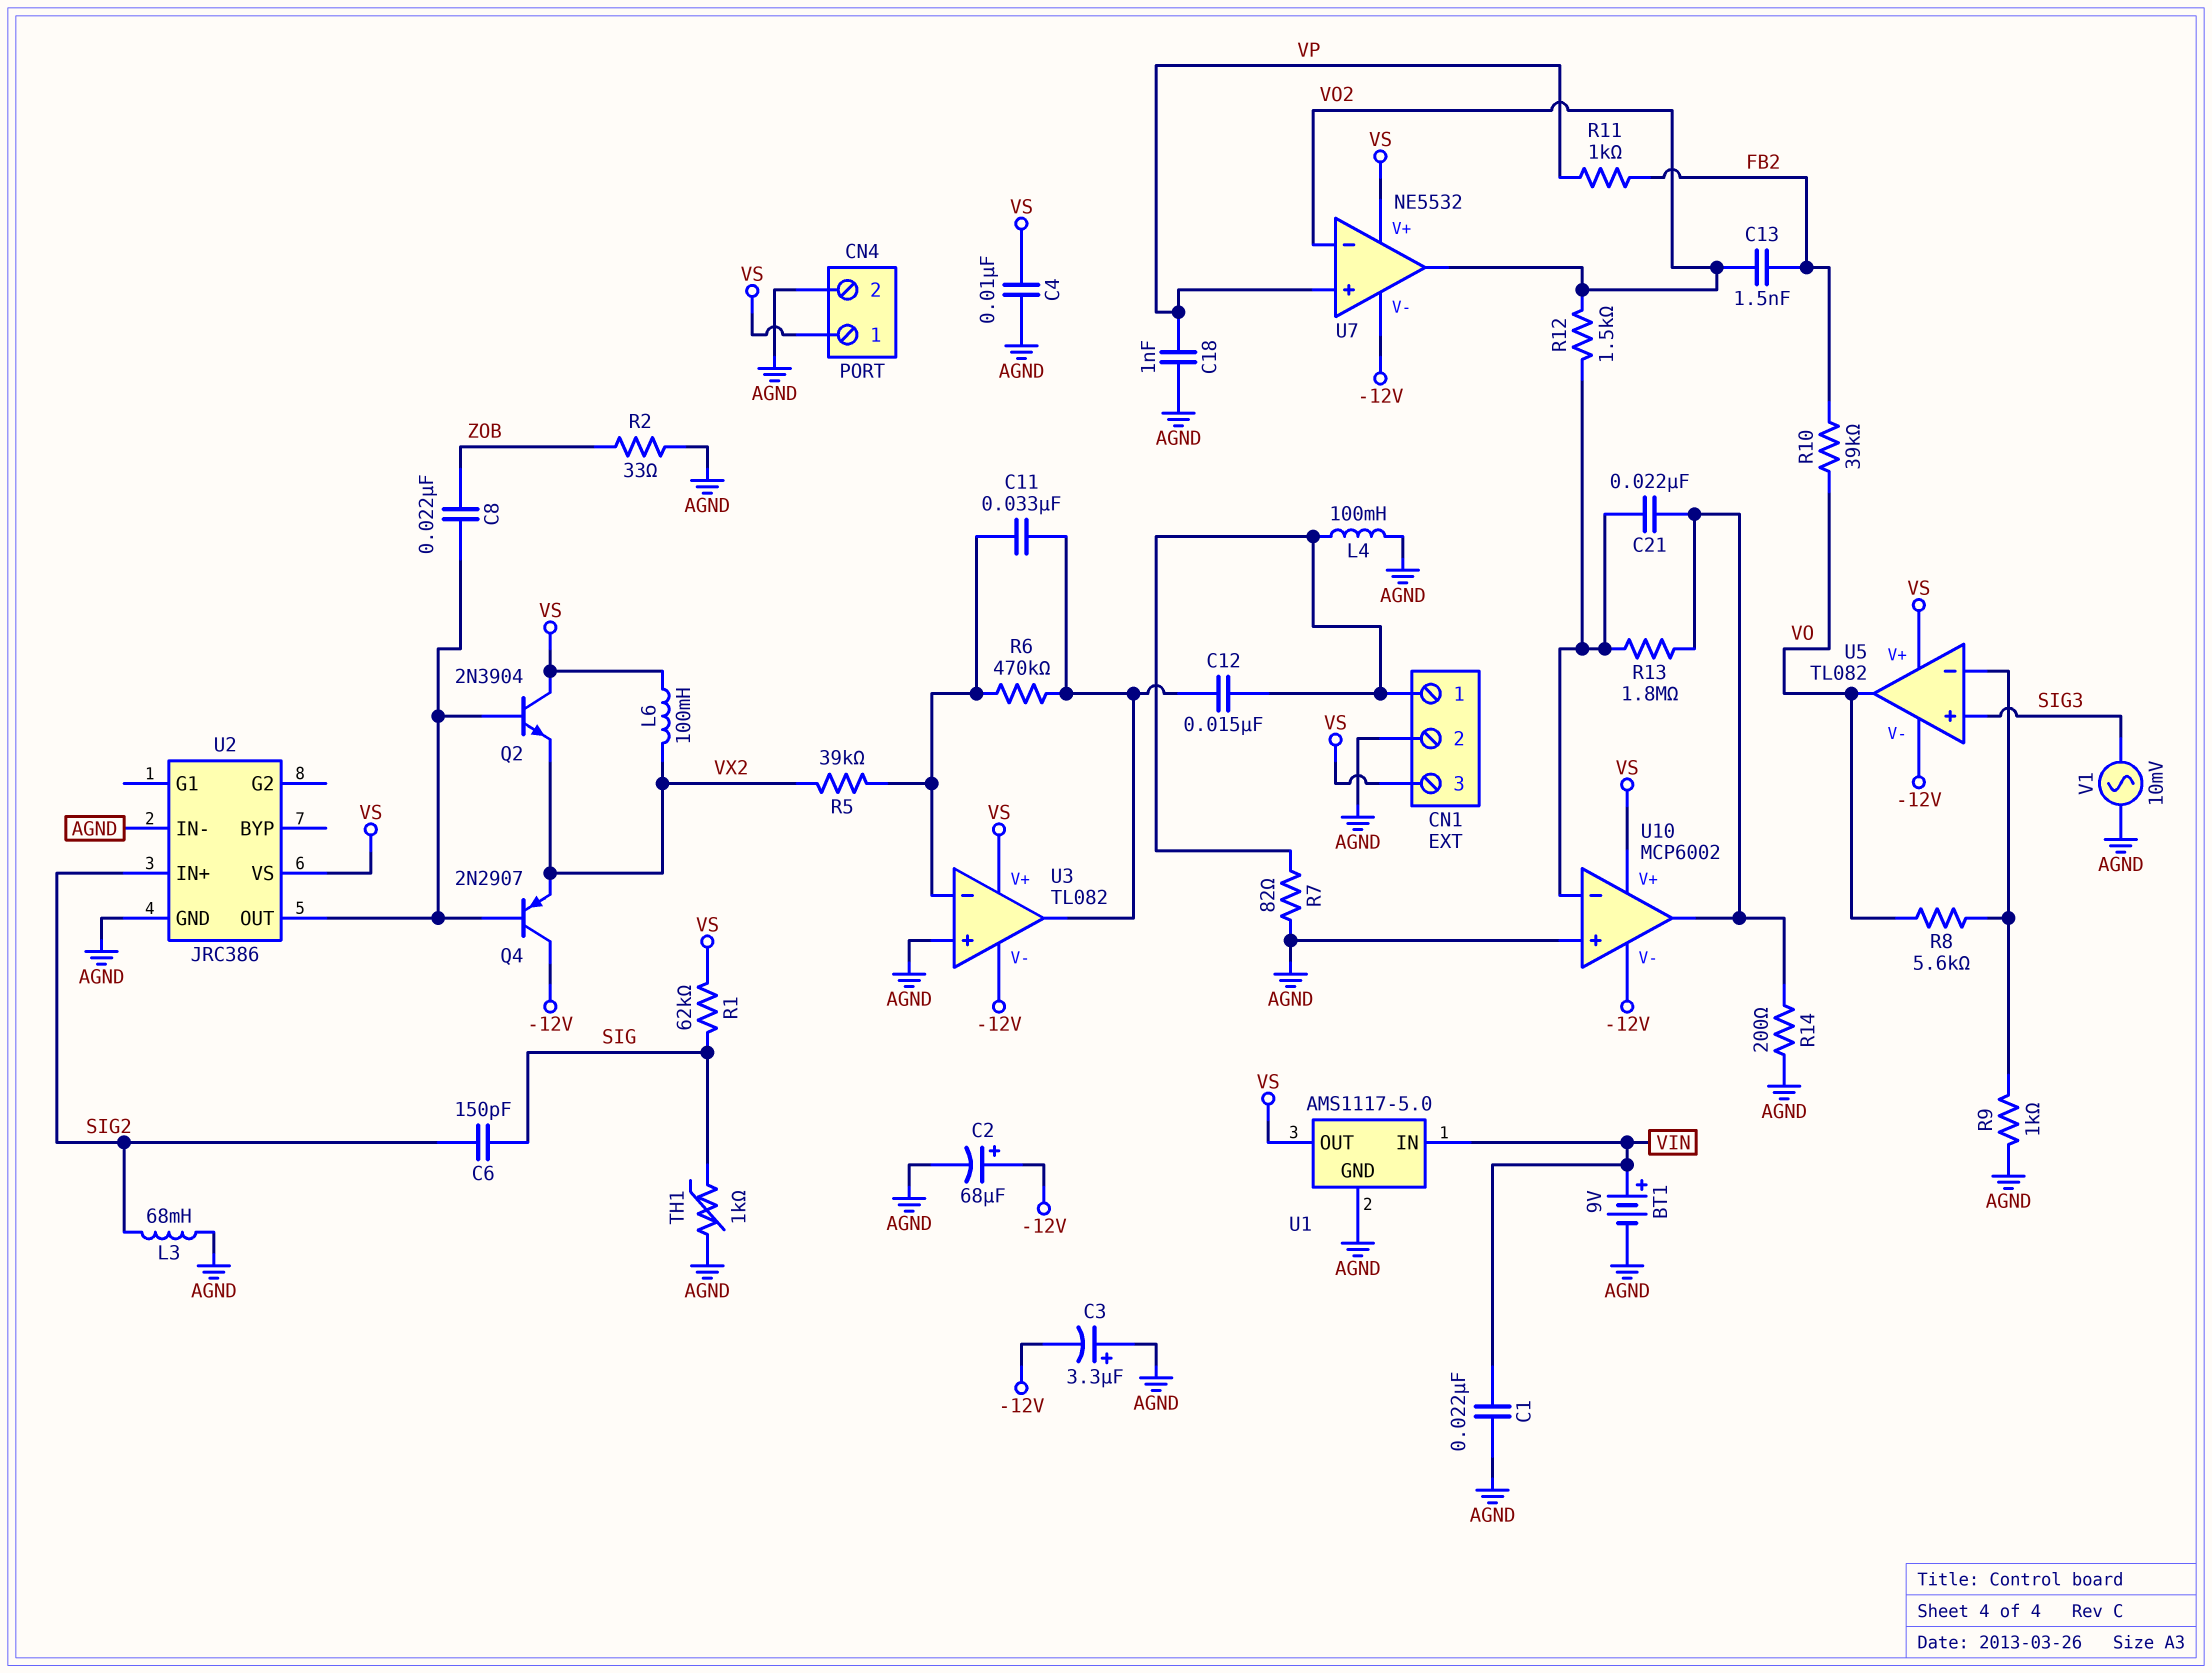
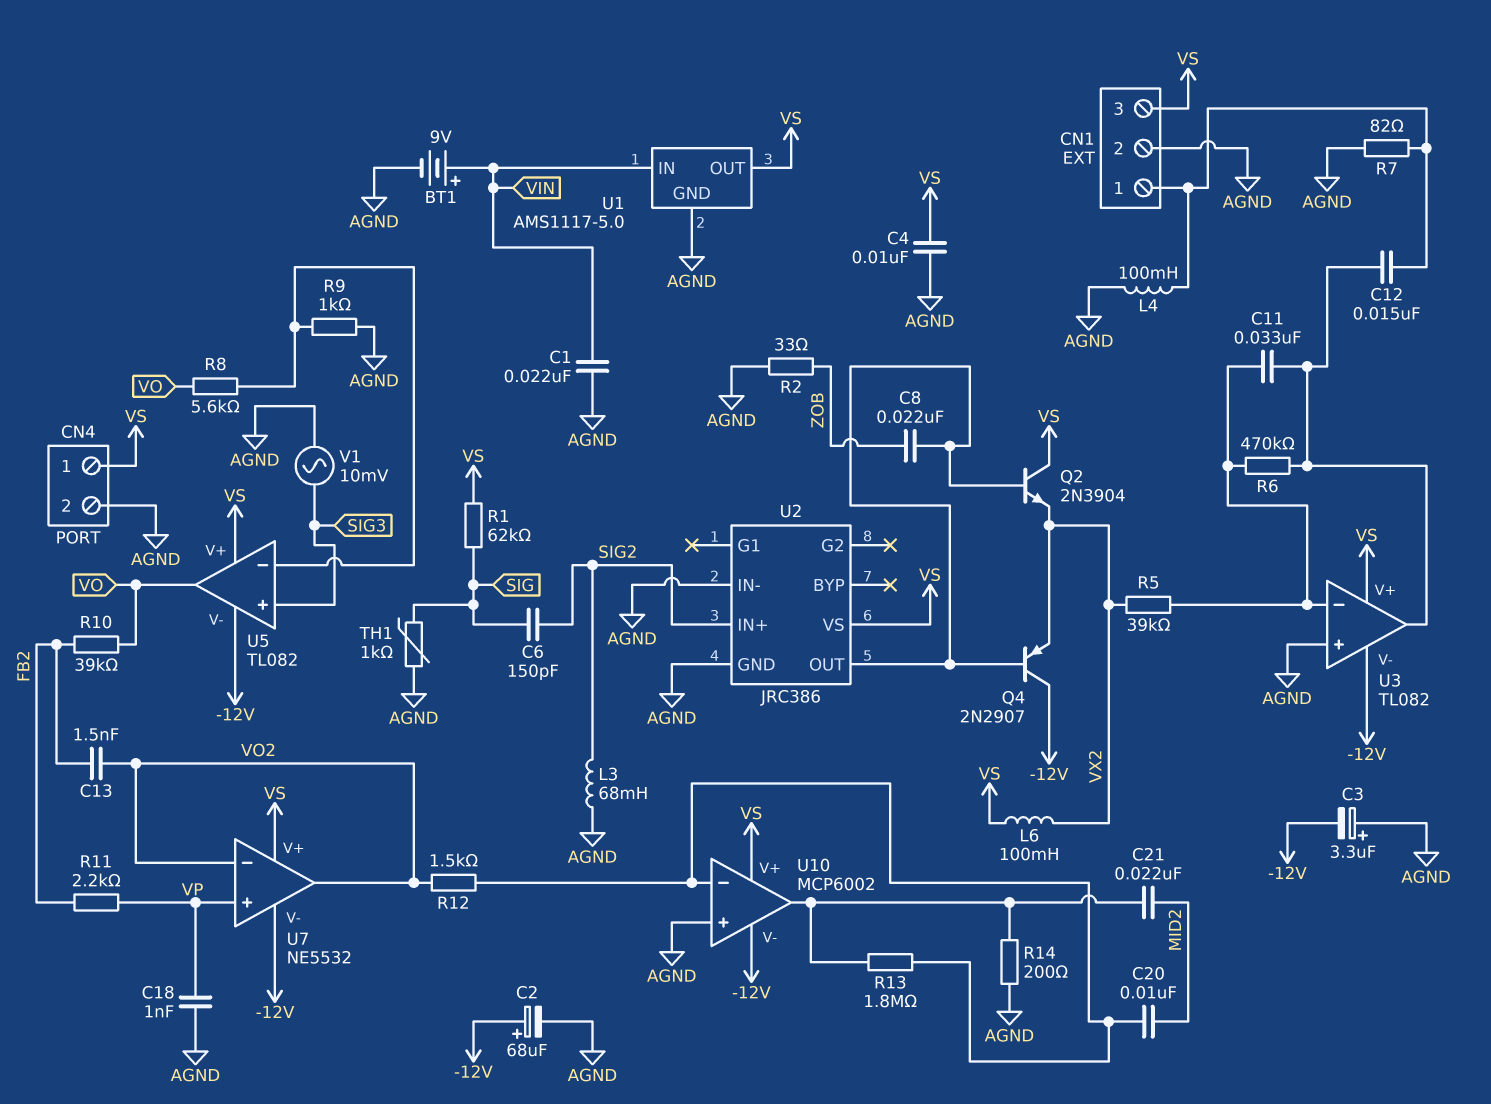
C20: none -> 10nF (MID2, U10/in-)
C21: 22nF (U10/in-, U10/out) -> 22nF (MID2, U10/out)
R11: 1k (FB2, VP) -> 2.2k (FB2, VP)

